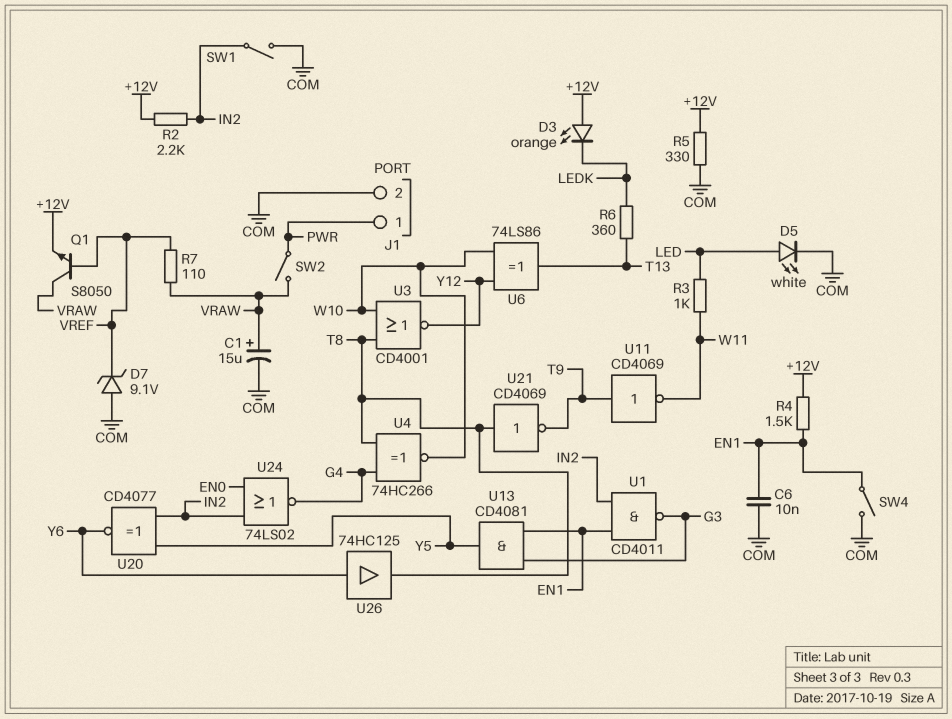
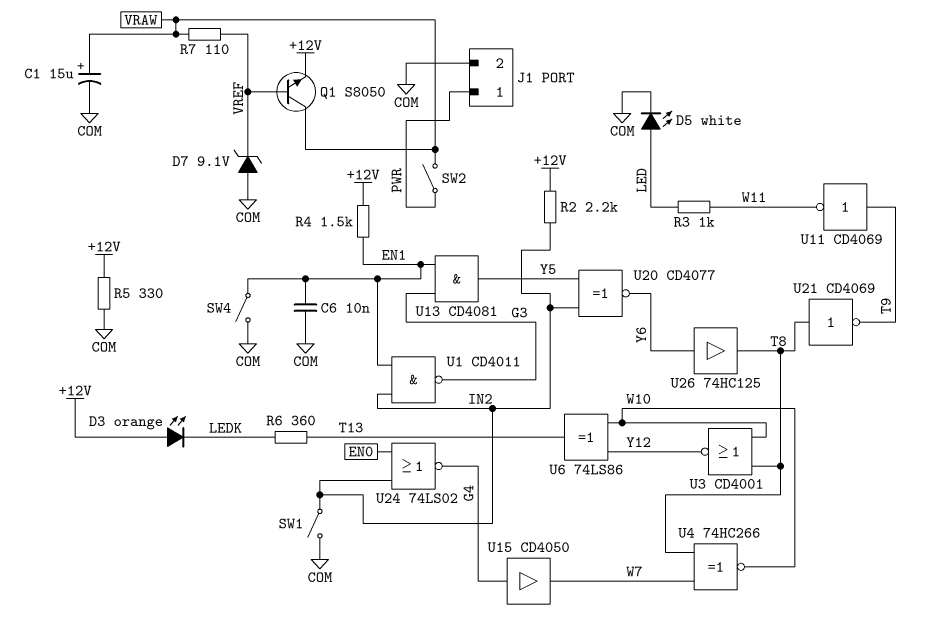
U4: XNOR 74HC266 (in G4, in T8, out W10) -> XNOR 74HC266 (in T8, in W7, out W10)
U15: none -> buffer CD4050 (in G4, out W7)

